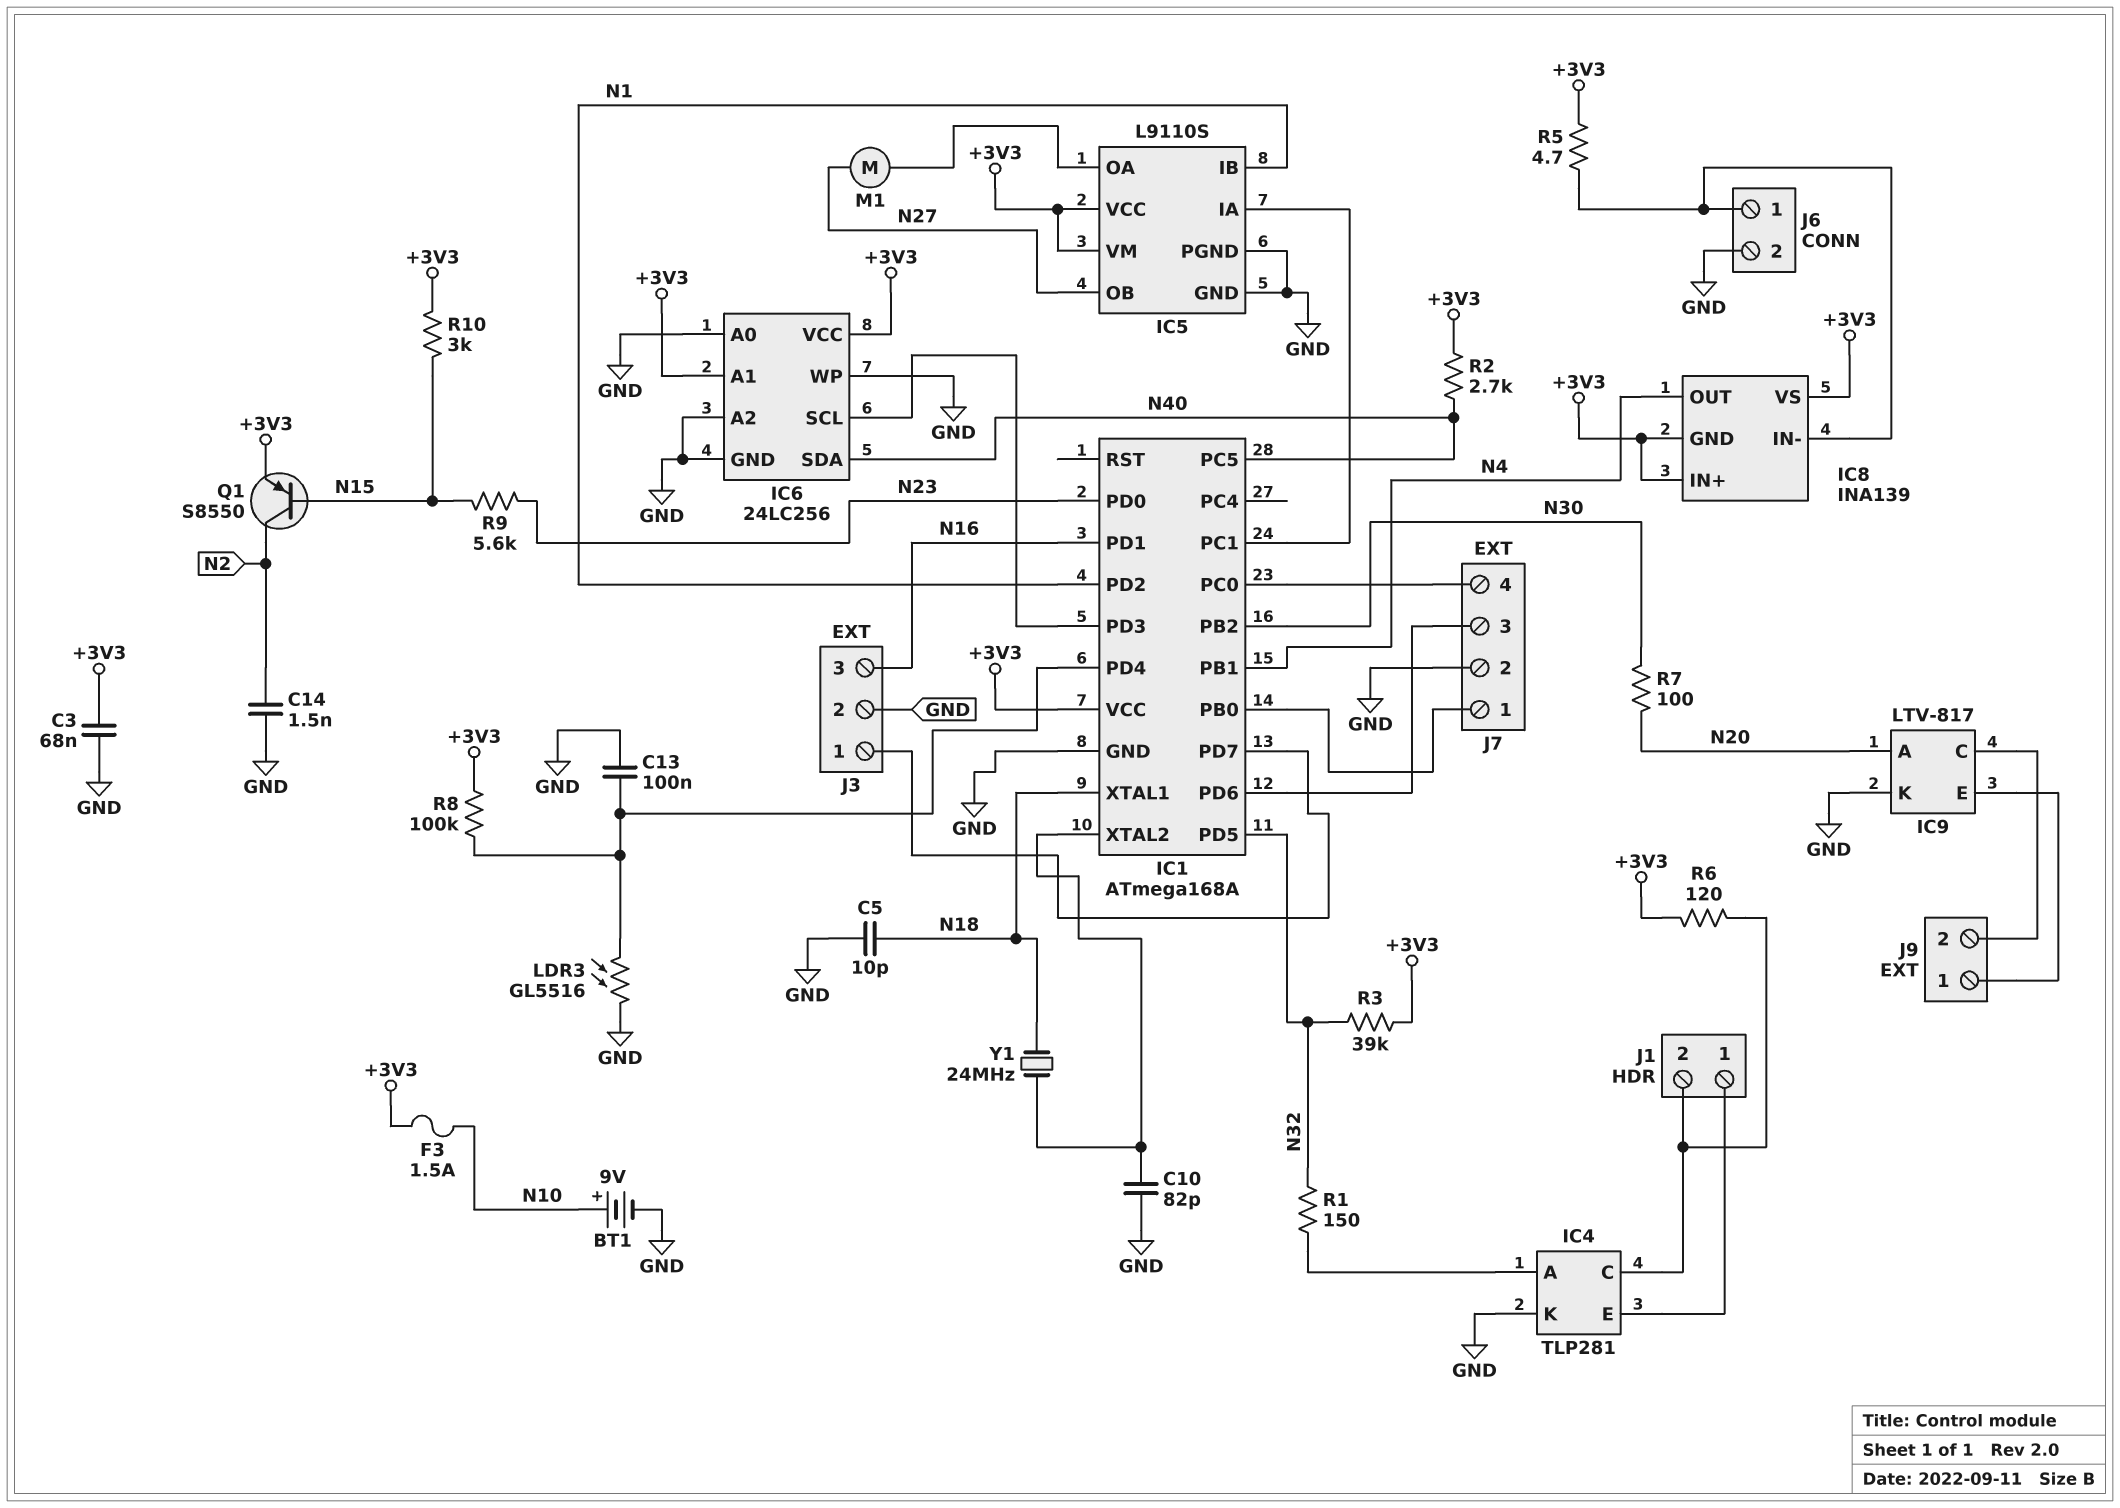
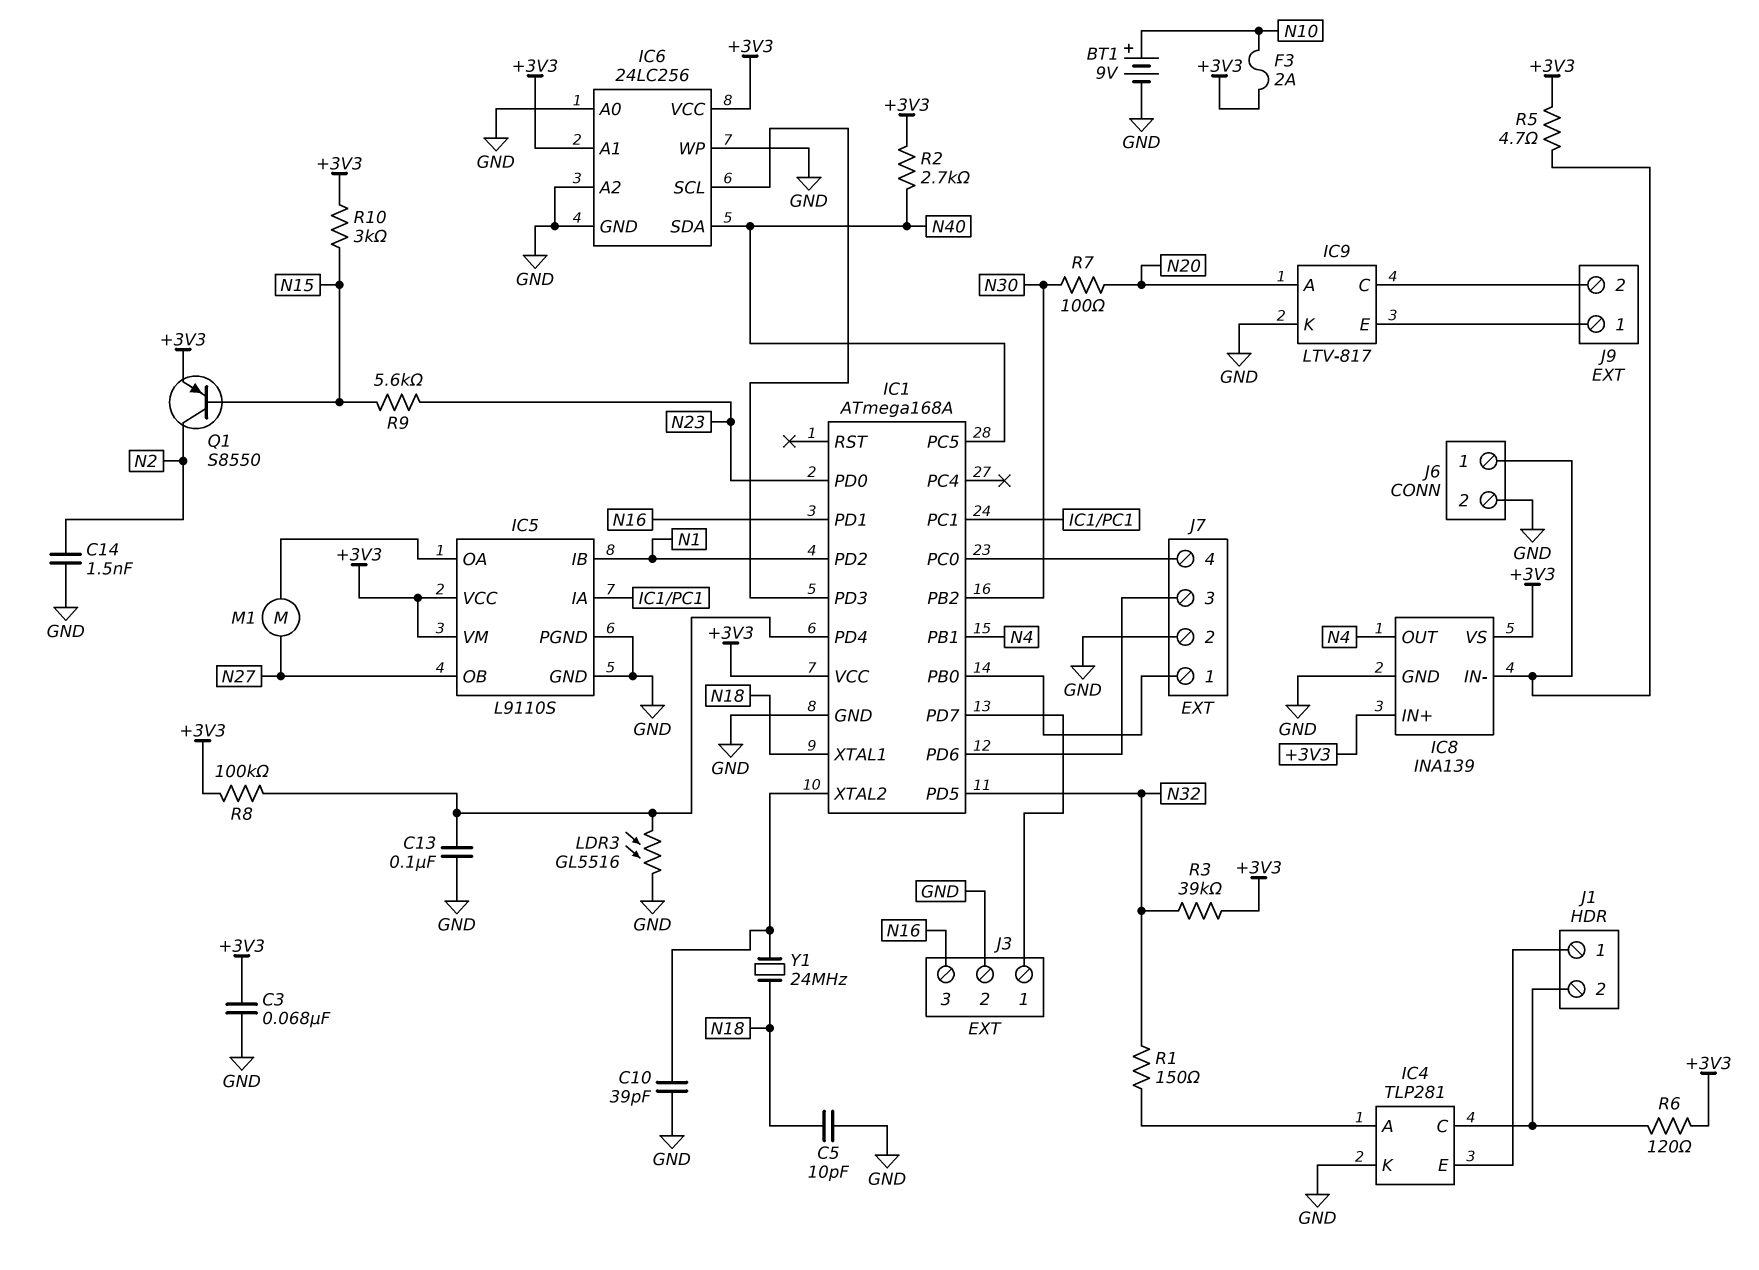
C10: 82pF (GND, IC1/XTAL2) -> 39pF (GND, IC1/XTAL2)
F3: 1.5A (+3V3, N10) -> 2A (+3V3, N10)
IC8 pin GND: +3V3 -> GND

